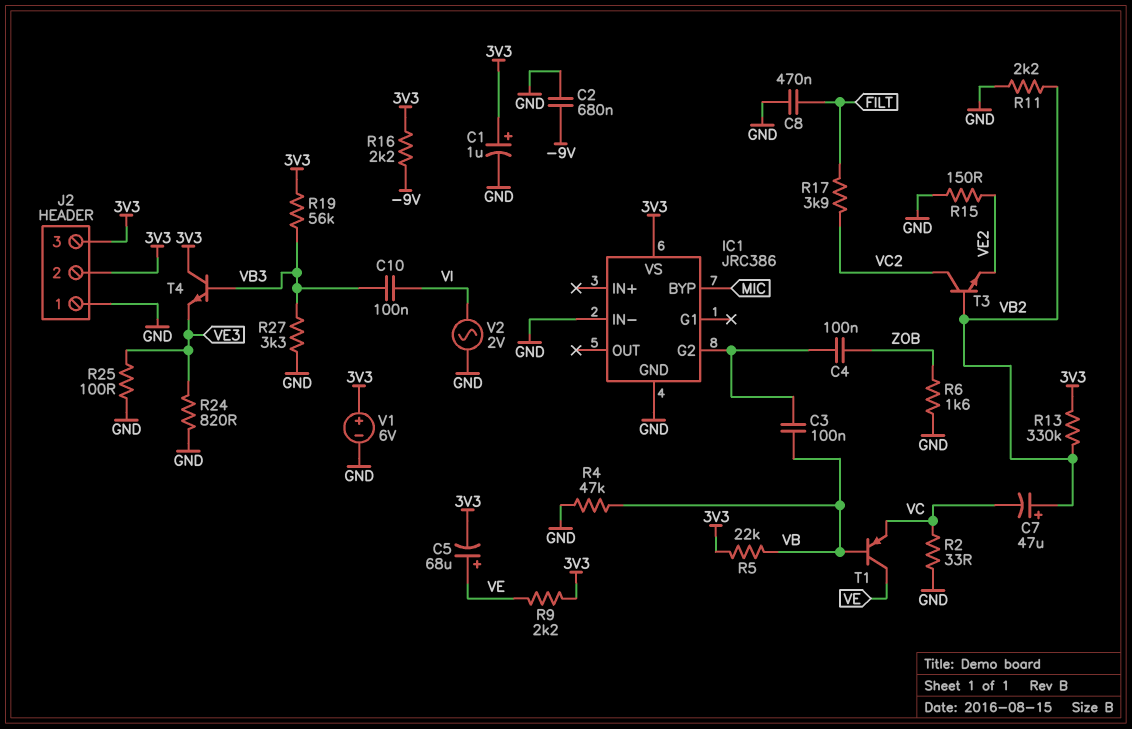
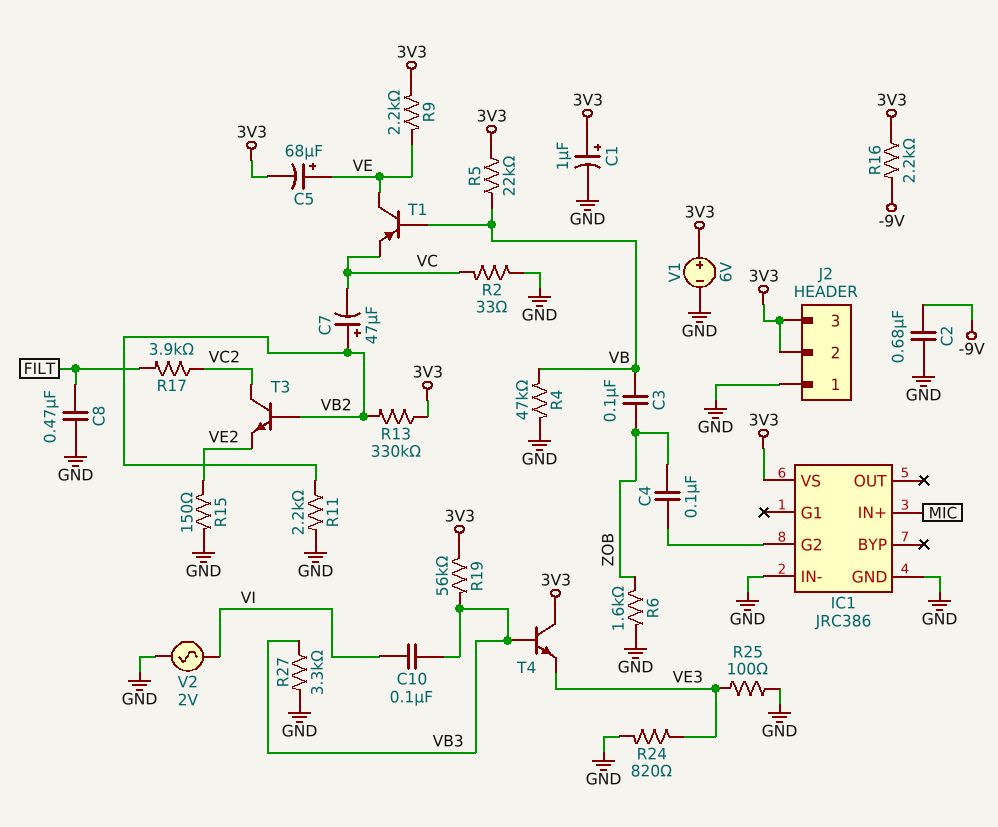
C3: 100nF (IC1/G2, VB) -> 100nF (VB, ZOB)
IC1 pin BYP: MIC -> none
IC1 pin IN+: none -> MIC

